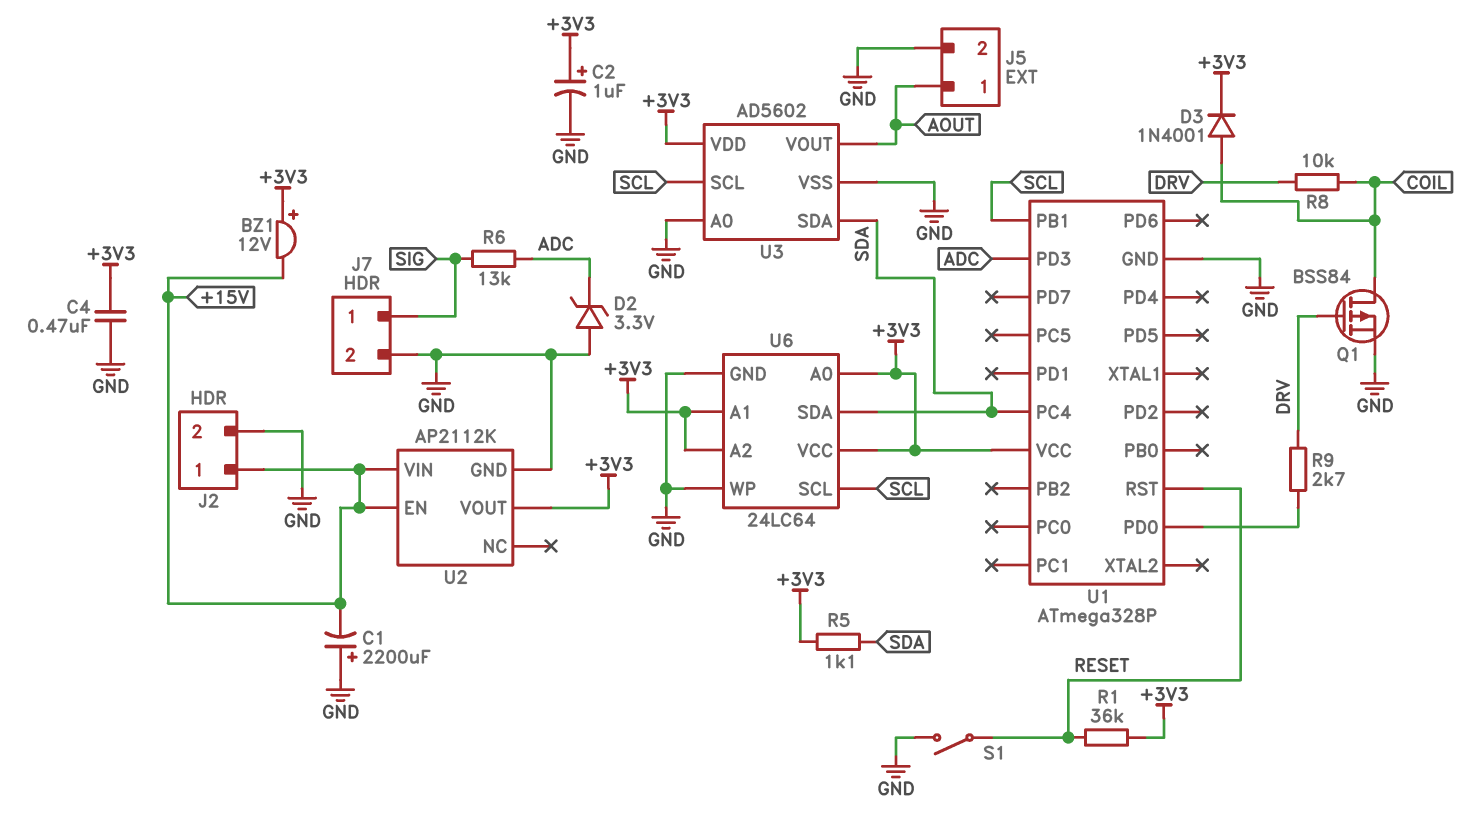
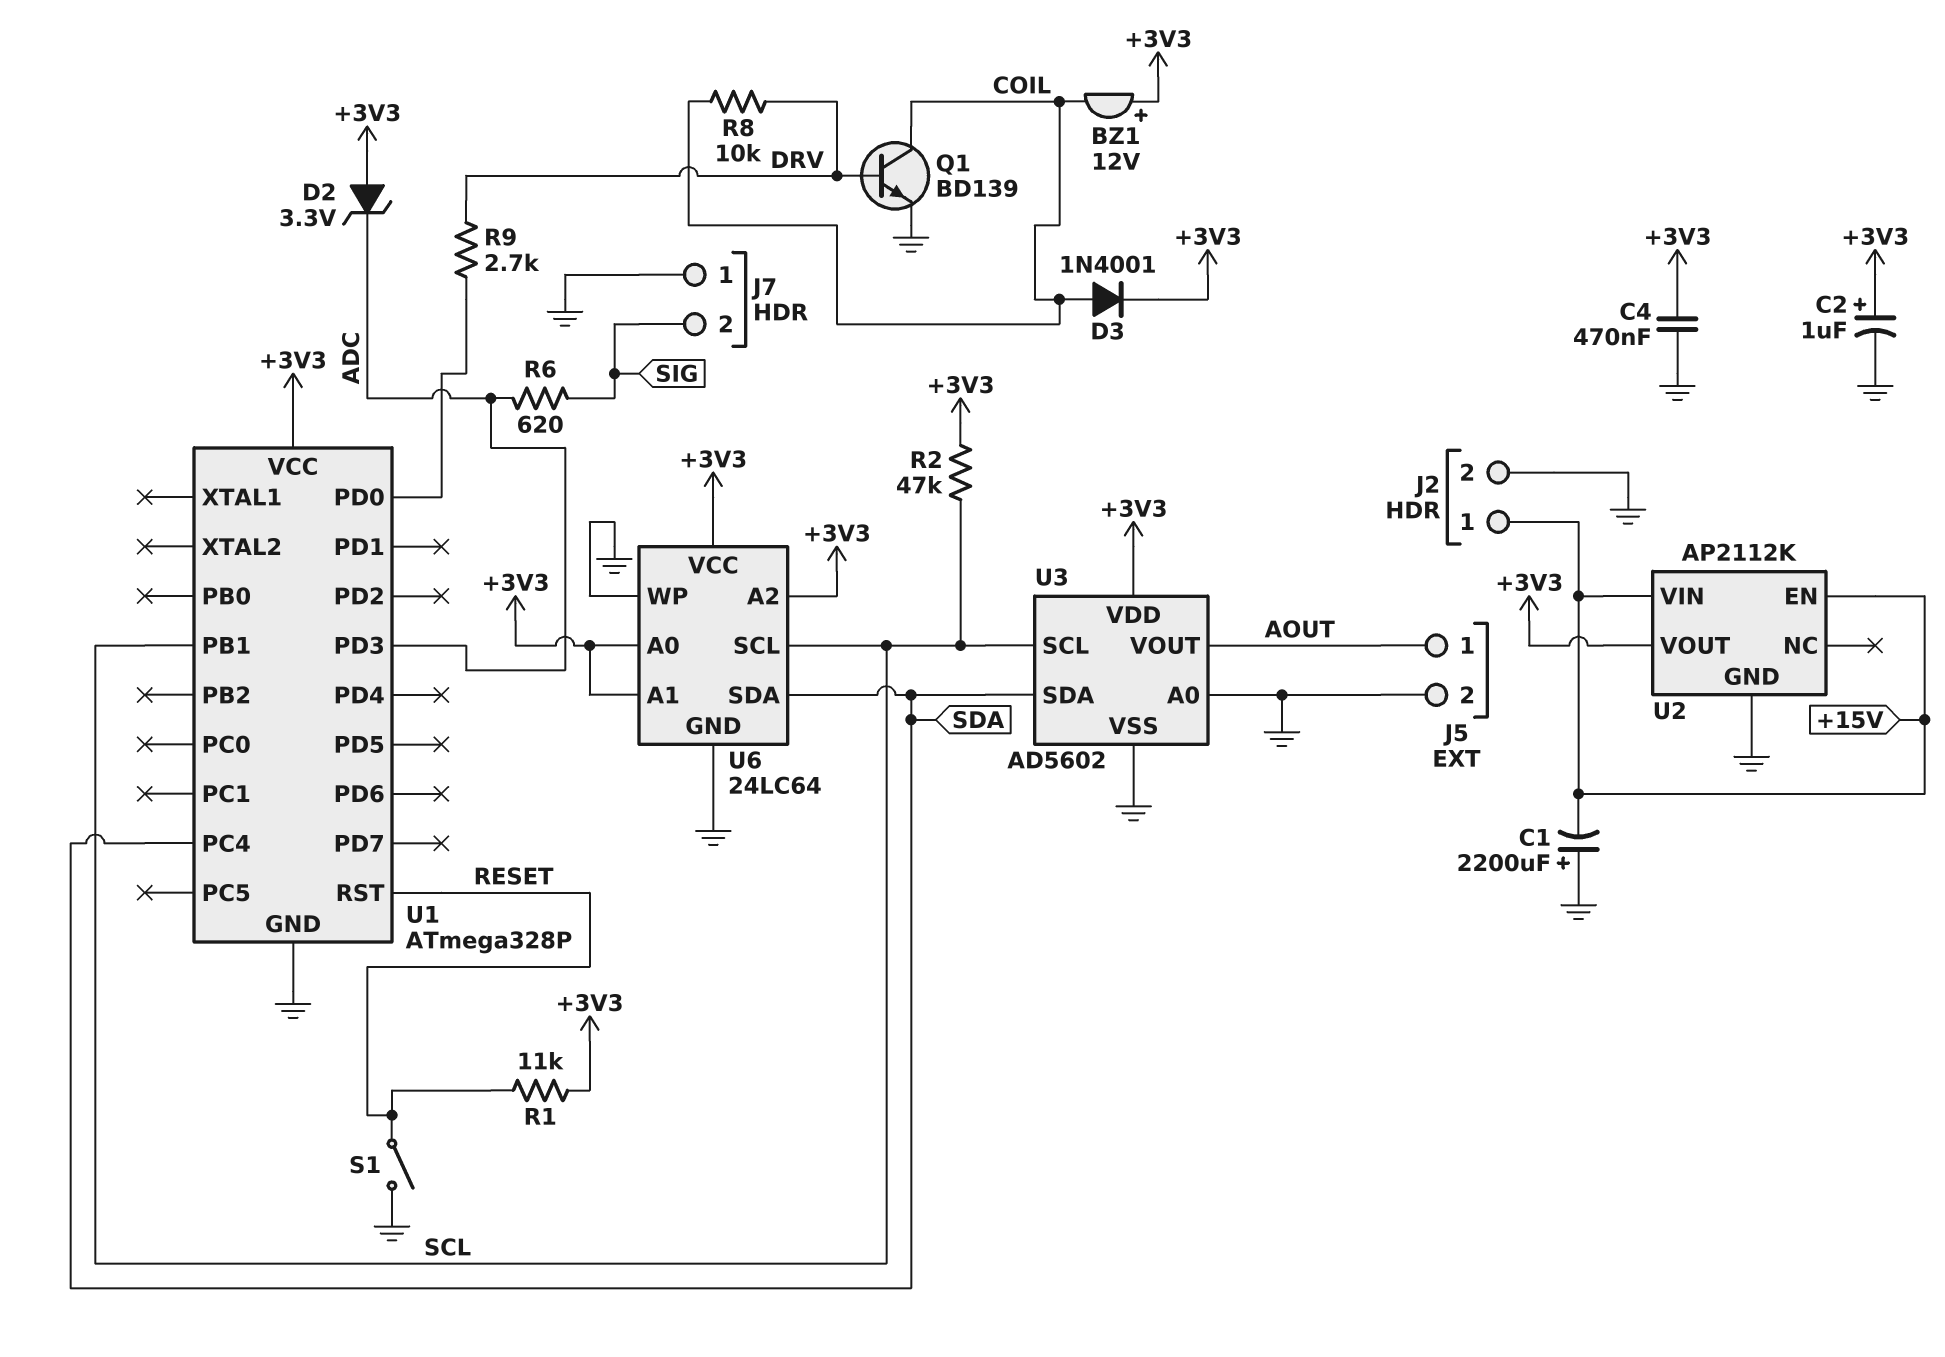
BZ1: buzzer 12V (plus +3V3, minus +15V) -> buzzer 12V (plus +3V3, minus COIL)
D2: zener 3.3V (A GND, K ADC) -> zener 3.3V (A +3V3, K ADC)
J7 pin 1: SIG -> GND
J7 pin 2: GND -> SIG
Q1: PMOS BSS84 (G DRV, D COIL, S GND) -> NPN BD139 (B DRV, C COIL, E GND)
R1: 36k (+3V3, RESET) -> 11k (+3V3, RESET)
R2: none -> 47k (+3V3, SCL)
R5: 1.1k (+3V3, SDA) -> none
R6: 13k (ADC, SIG) -> 620 (ADC, SIG)

